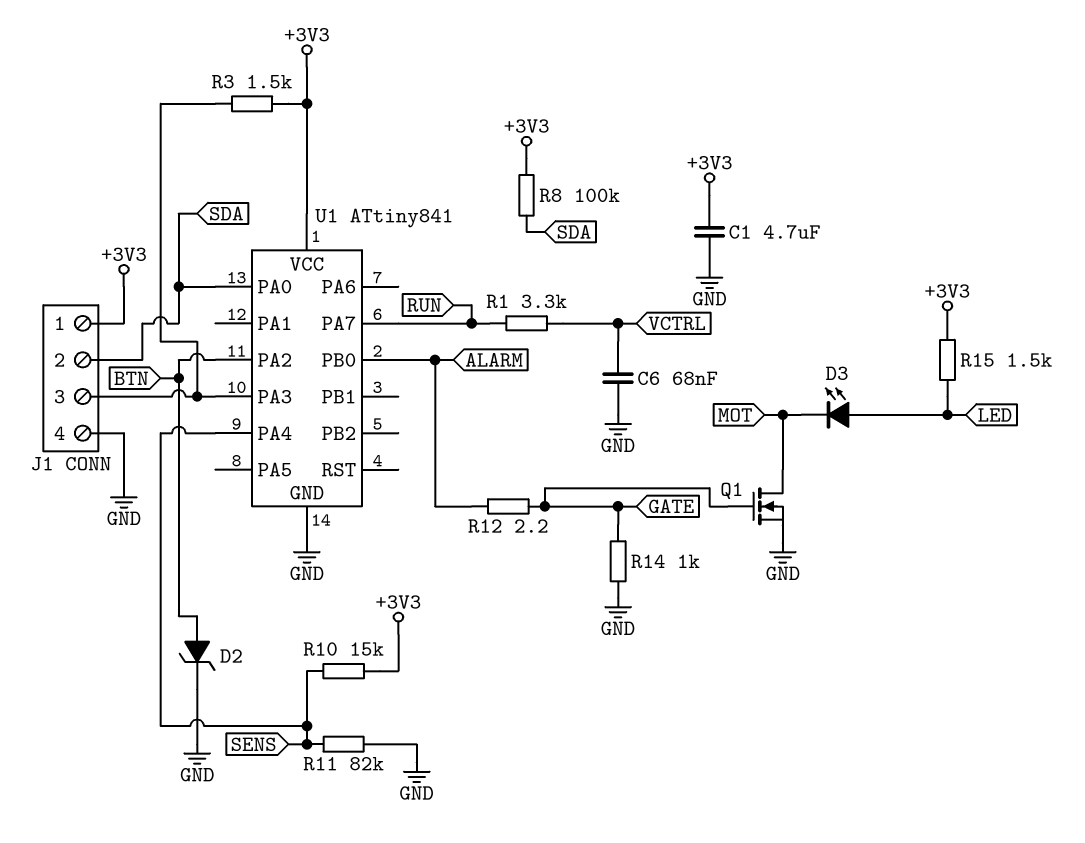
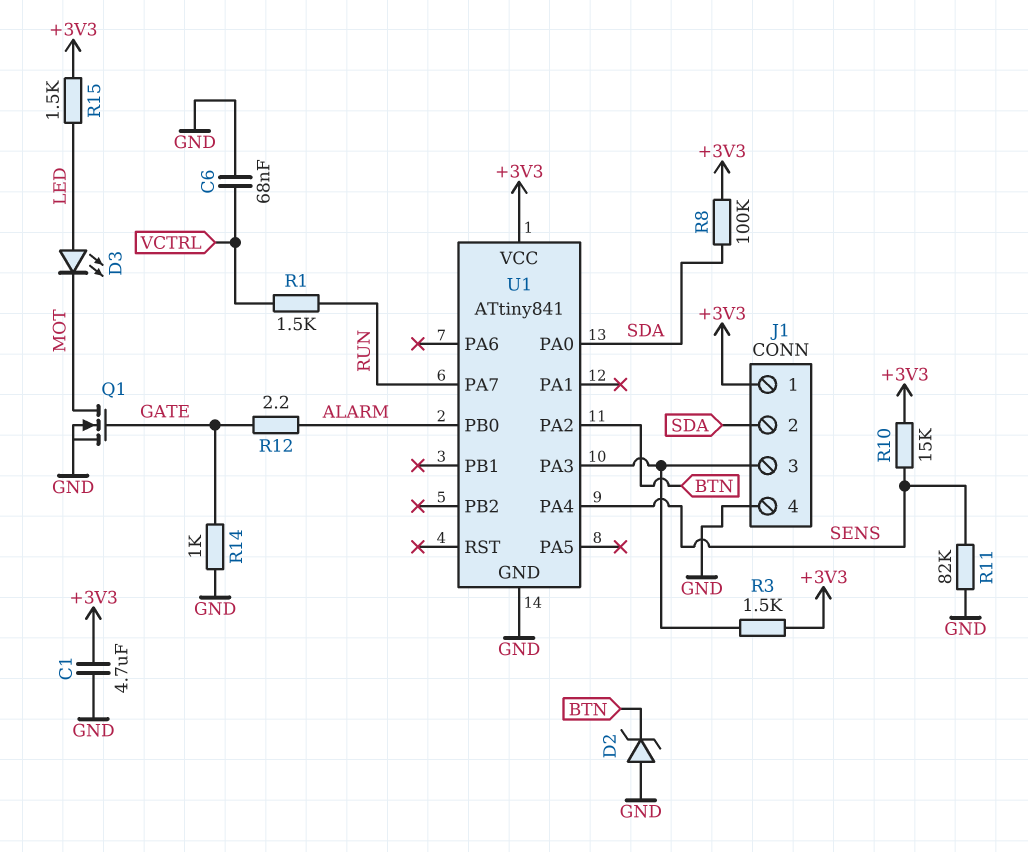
D2: zener (A BTN, K GND) -> zener (A GND, K BTN)
R1: 3.3k (RUN, VCTRL) -> 1.5k (RUN, VCTRL)

